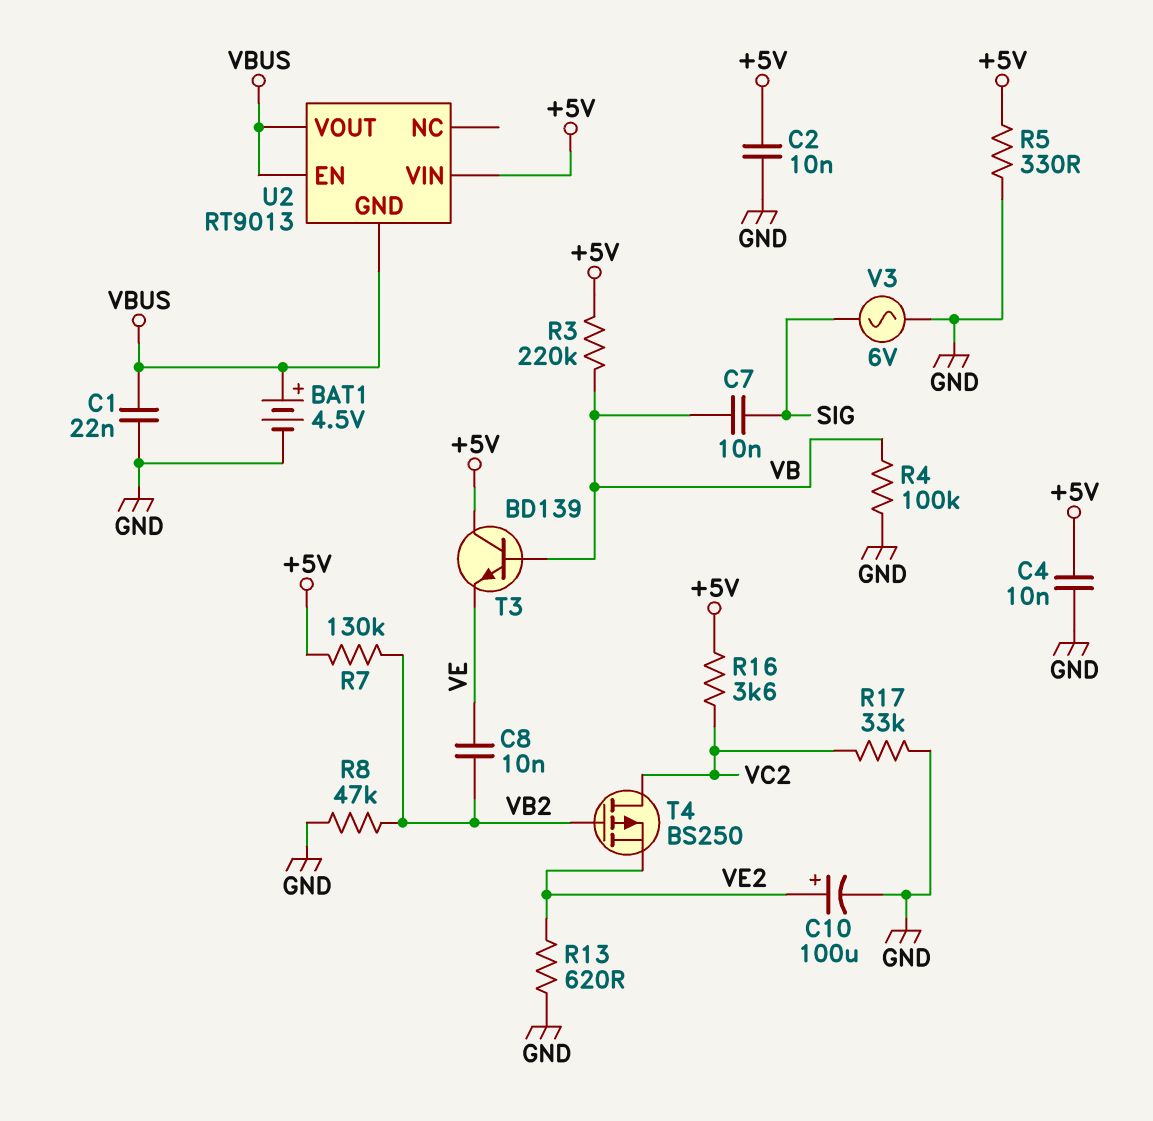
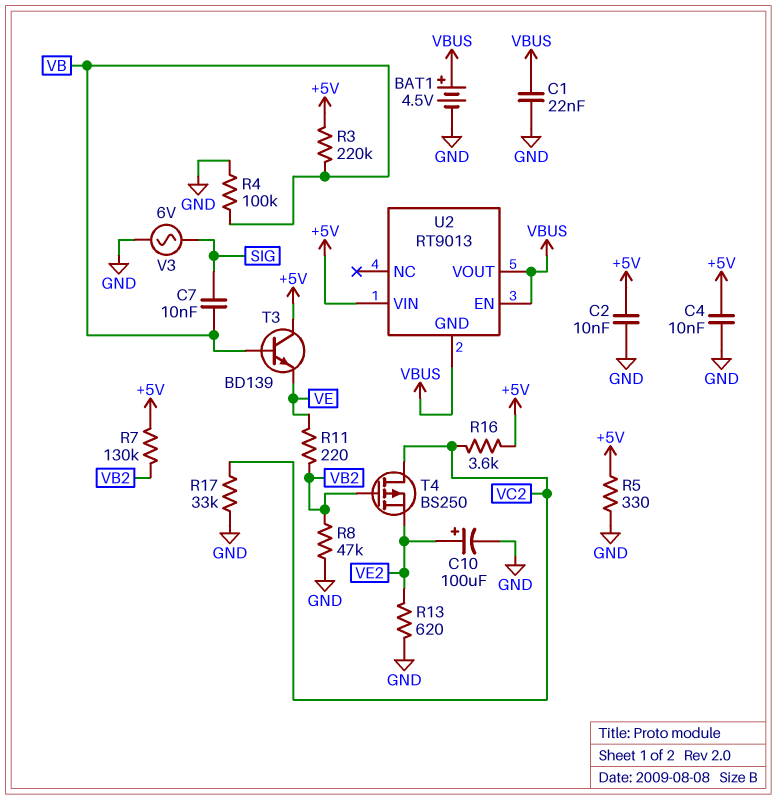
C8: 10nF (VB2, VE) -> none
R11: none -> 220 (VB2, VE)

